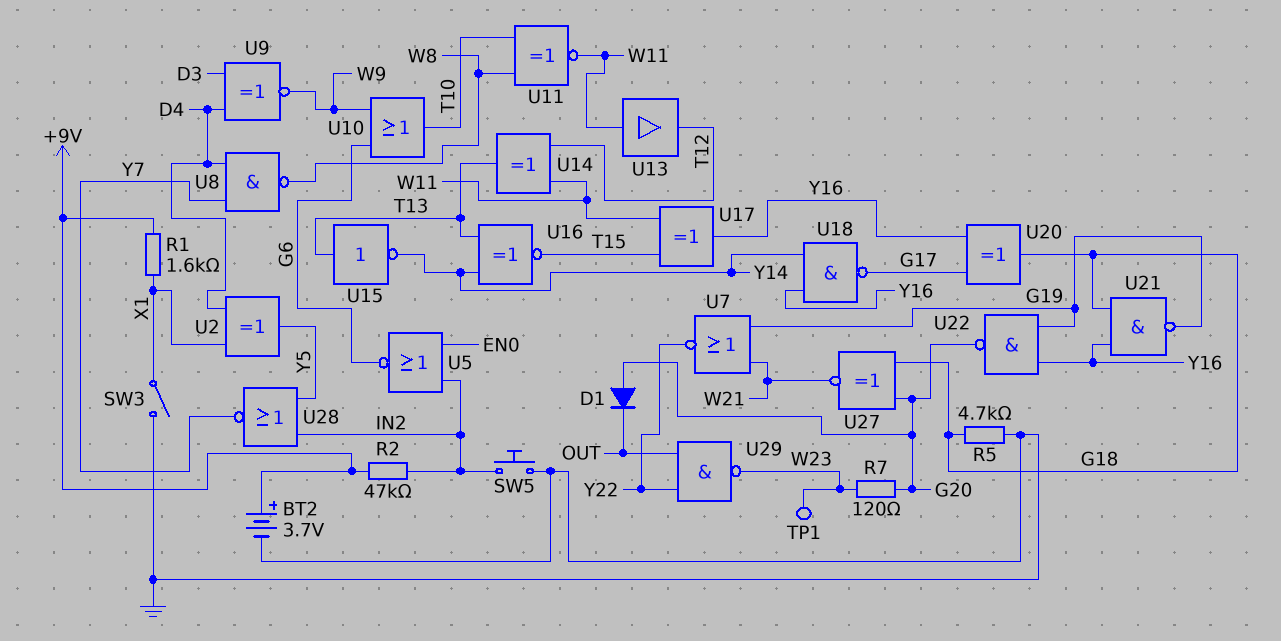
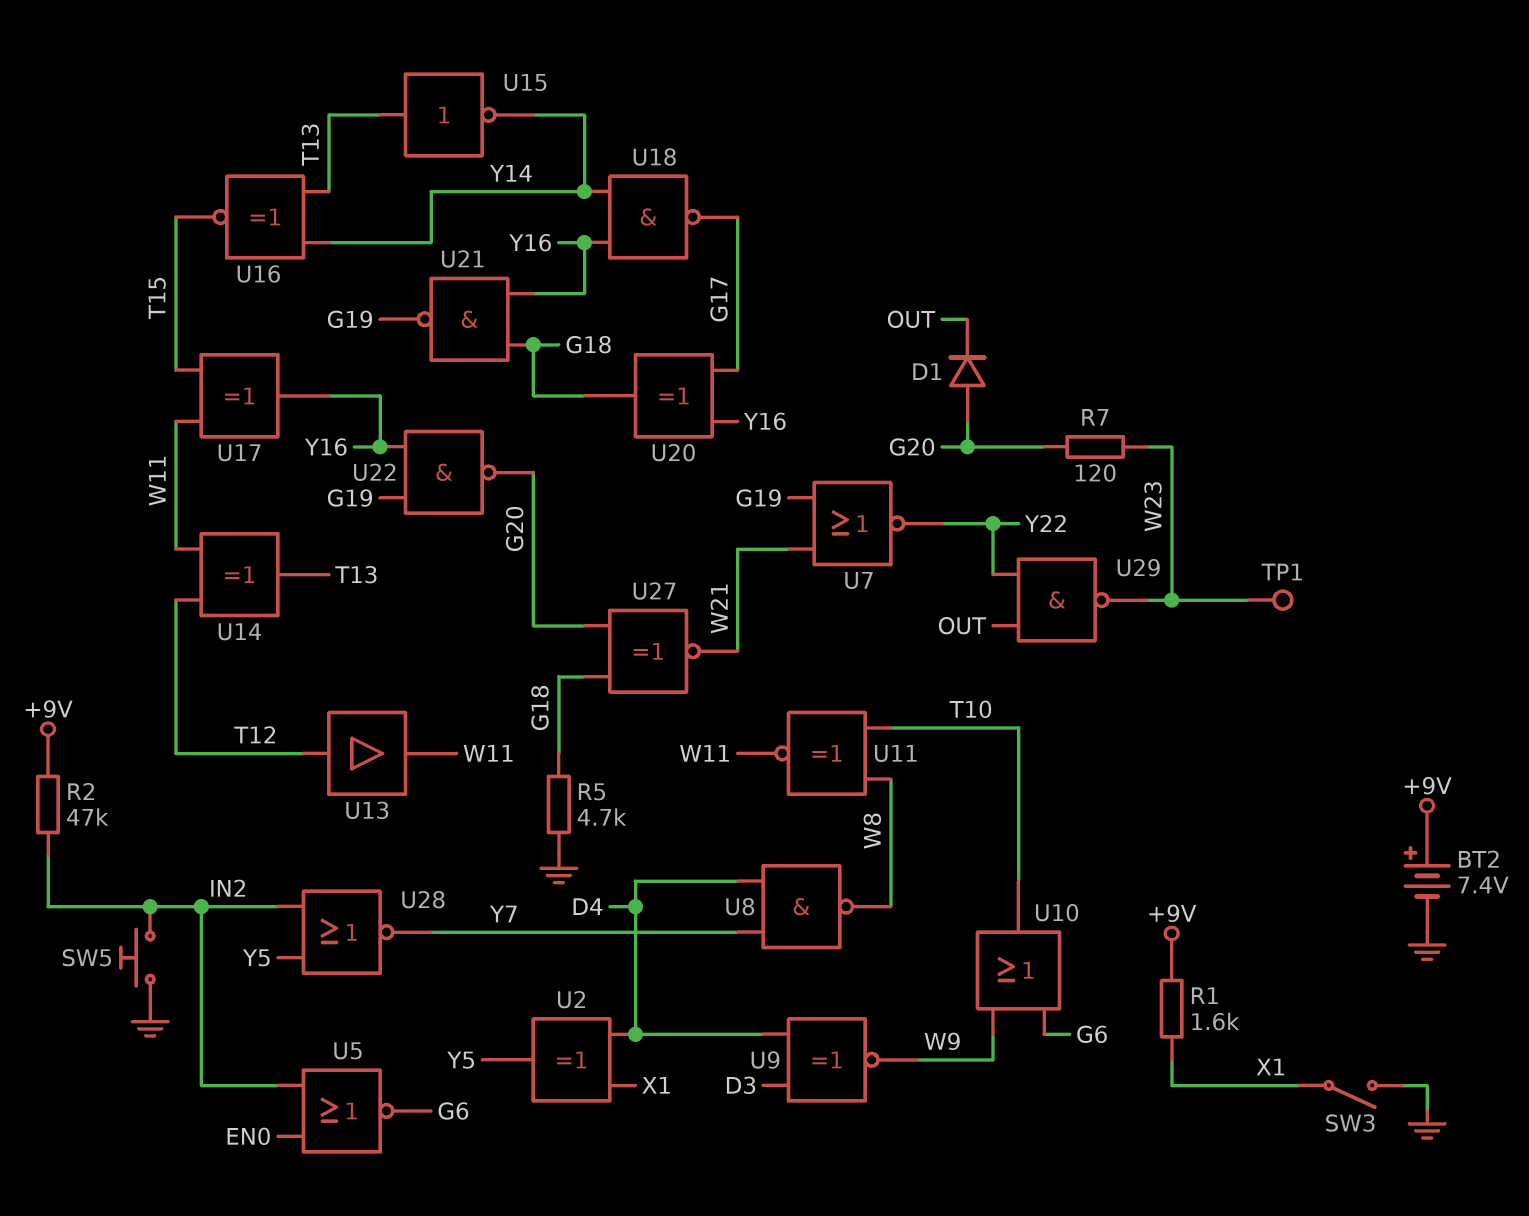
BT2: 3.7V (plus +9V, minus GND) -> 7.4V (plus +9V, minus GND)
U13: buffer (in W11, out T12) -> buffer (in T12, out W11)

